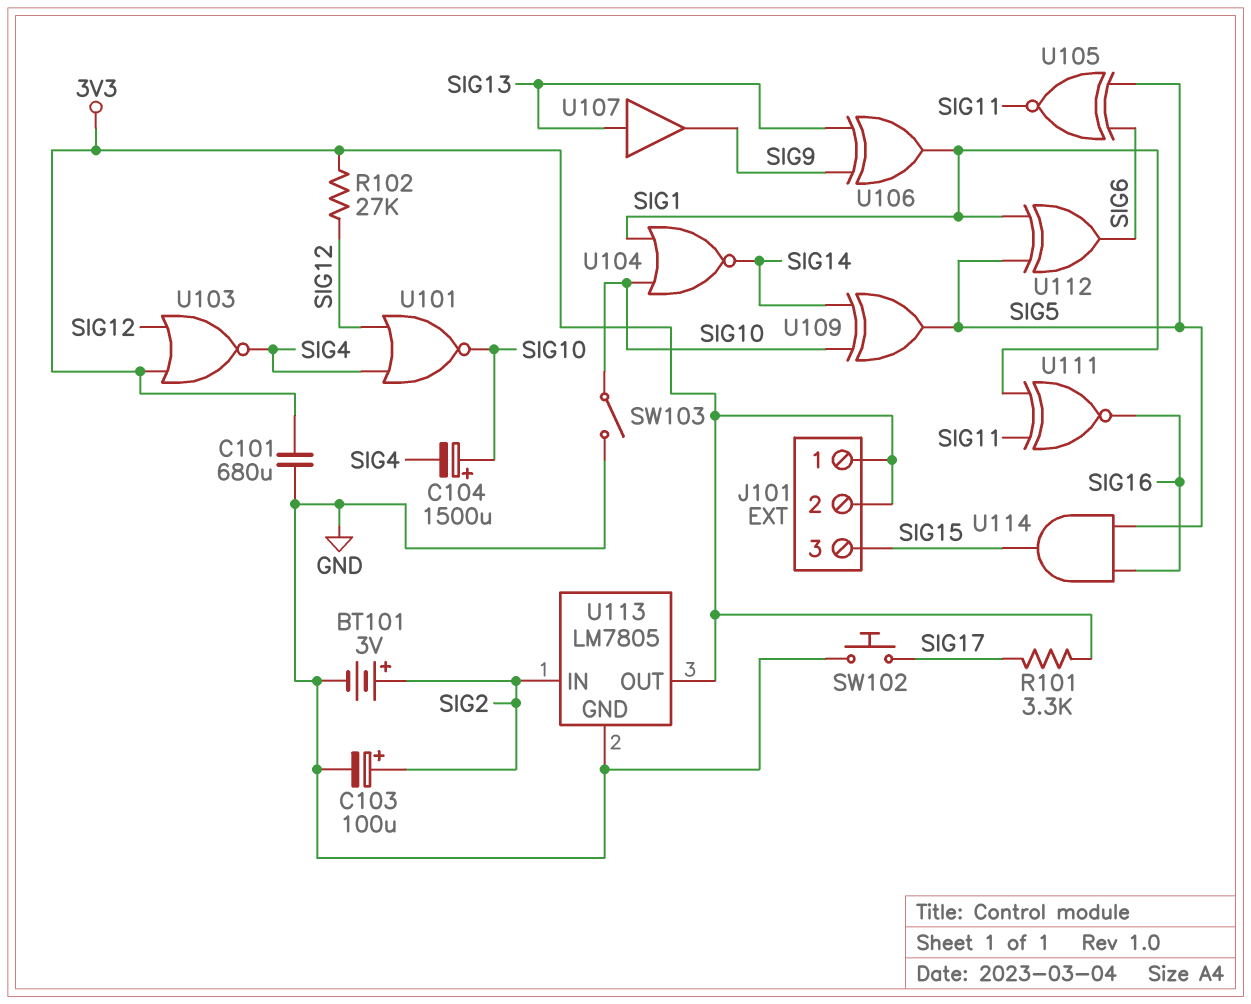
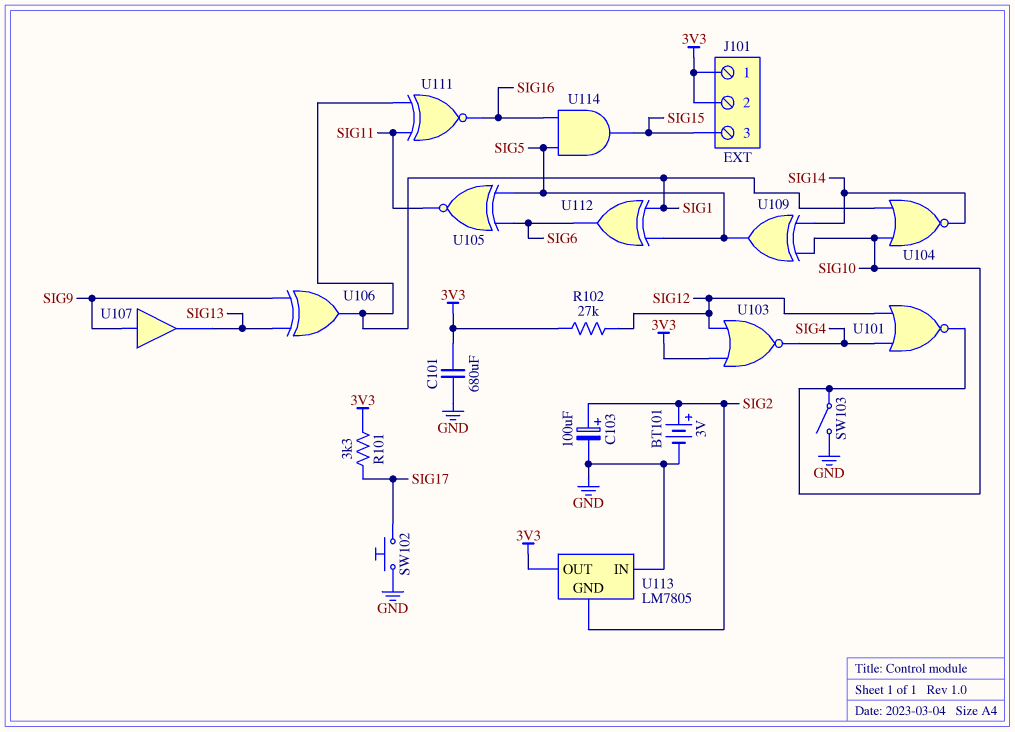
C104: 1500uF (plus SIG10, minus SIG4) -> none
U107: buffer (in SIG13, out SIG9) -> buffer (in SIG9, out SIG13)
U113 pin GND: GND -> SIG2
U113 pin IN: SIG2 -> GND

